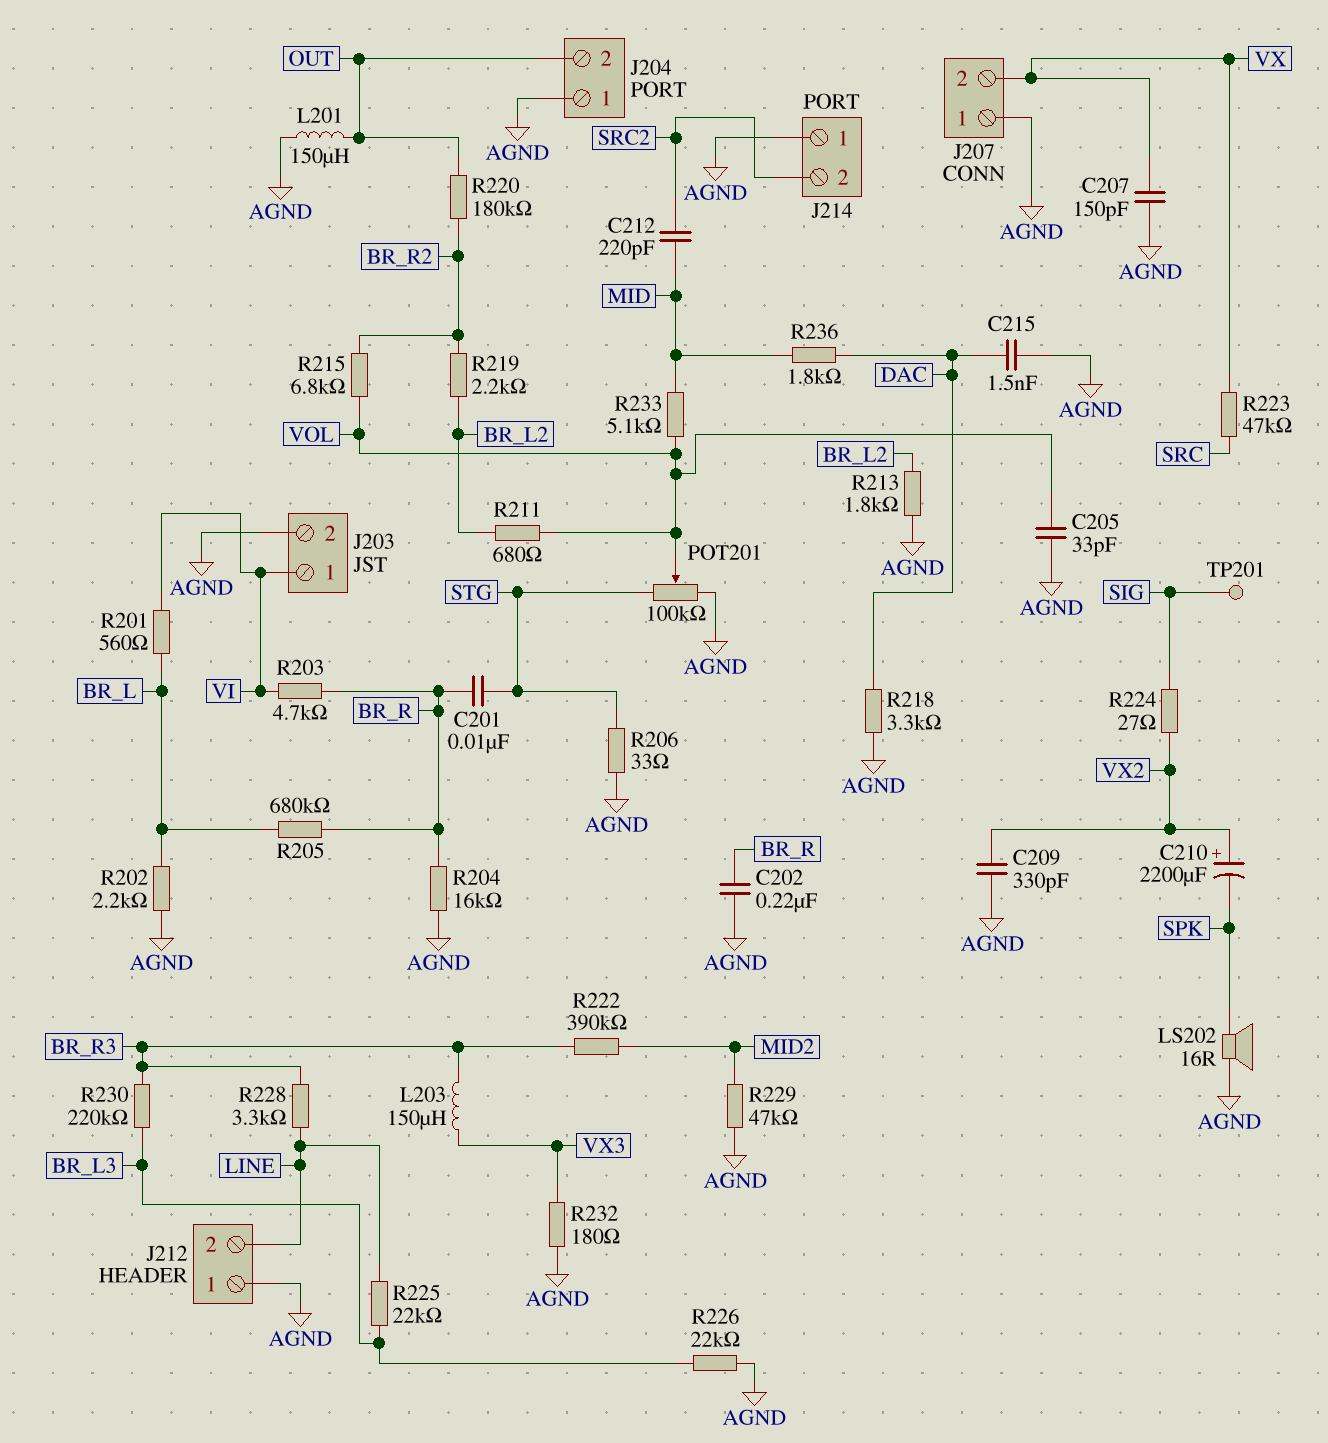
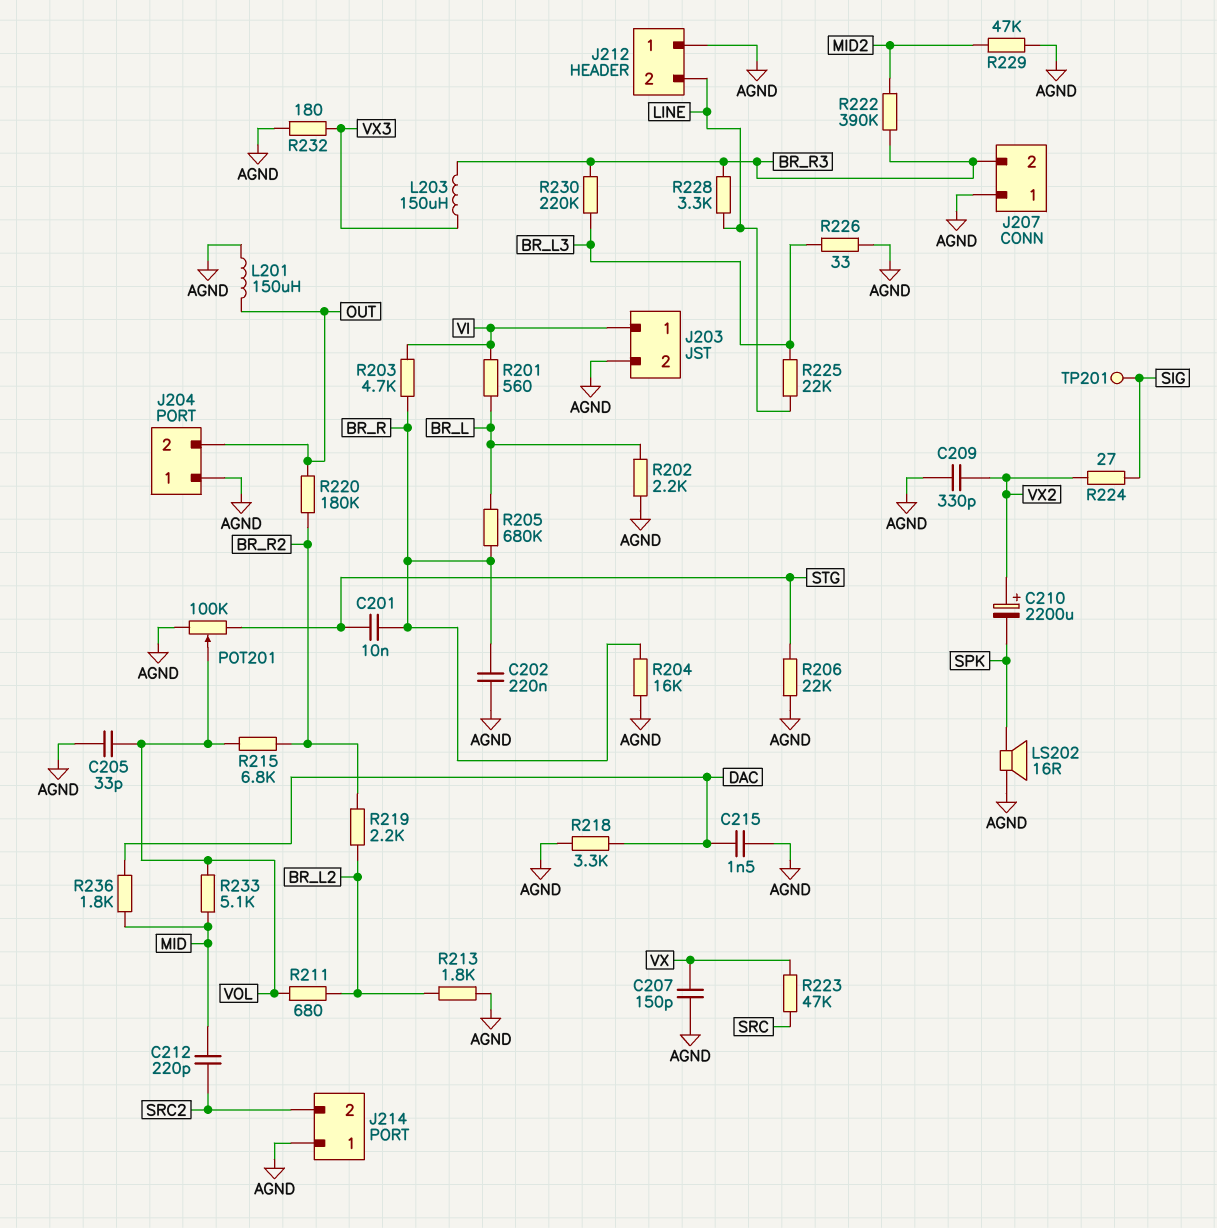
J207 pin 2: VX -> BR_R3
R206: 33 (AGND, STG) -> 22k (AGND, STG)
R226: 22k (AGND, BR_L3) -> 33 (AGND, BR_L3)

